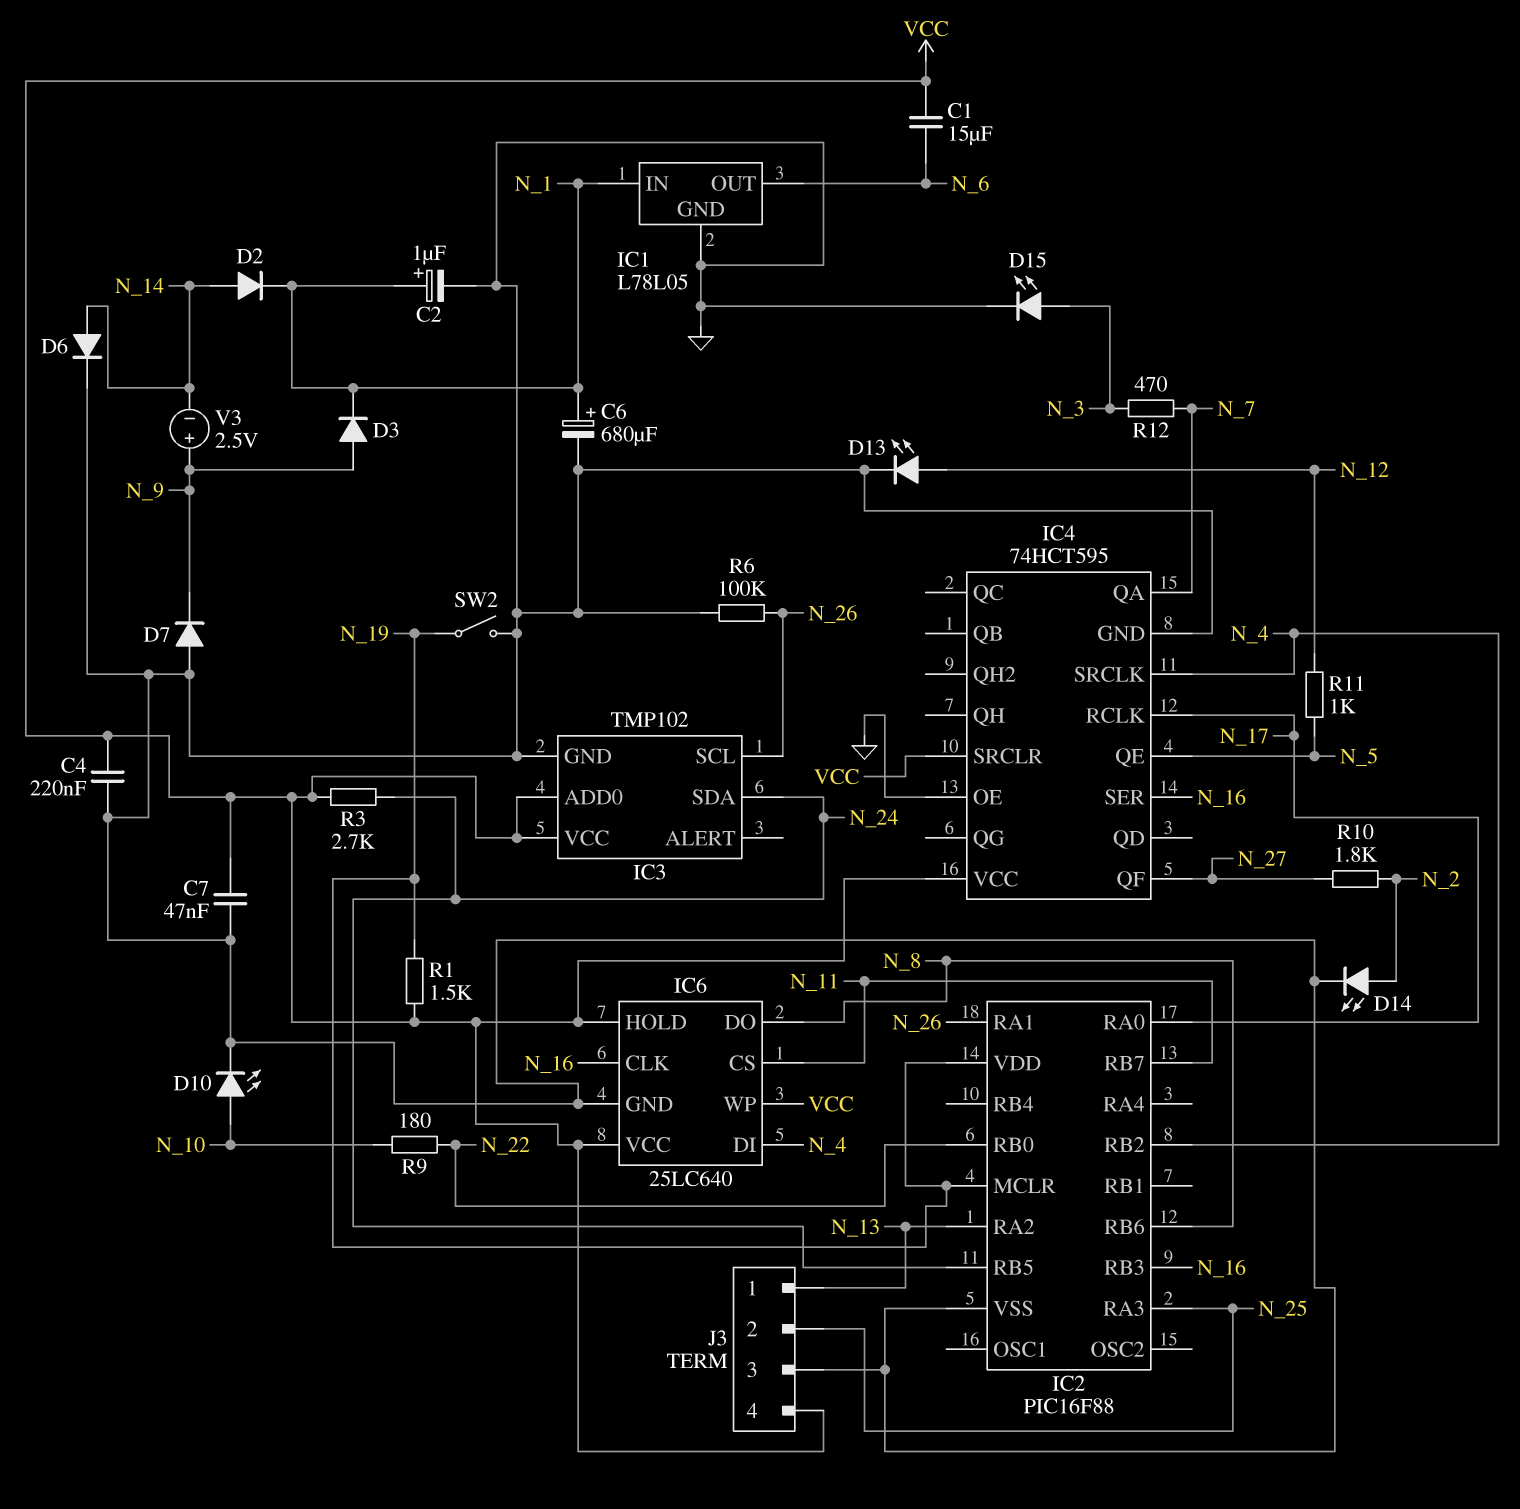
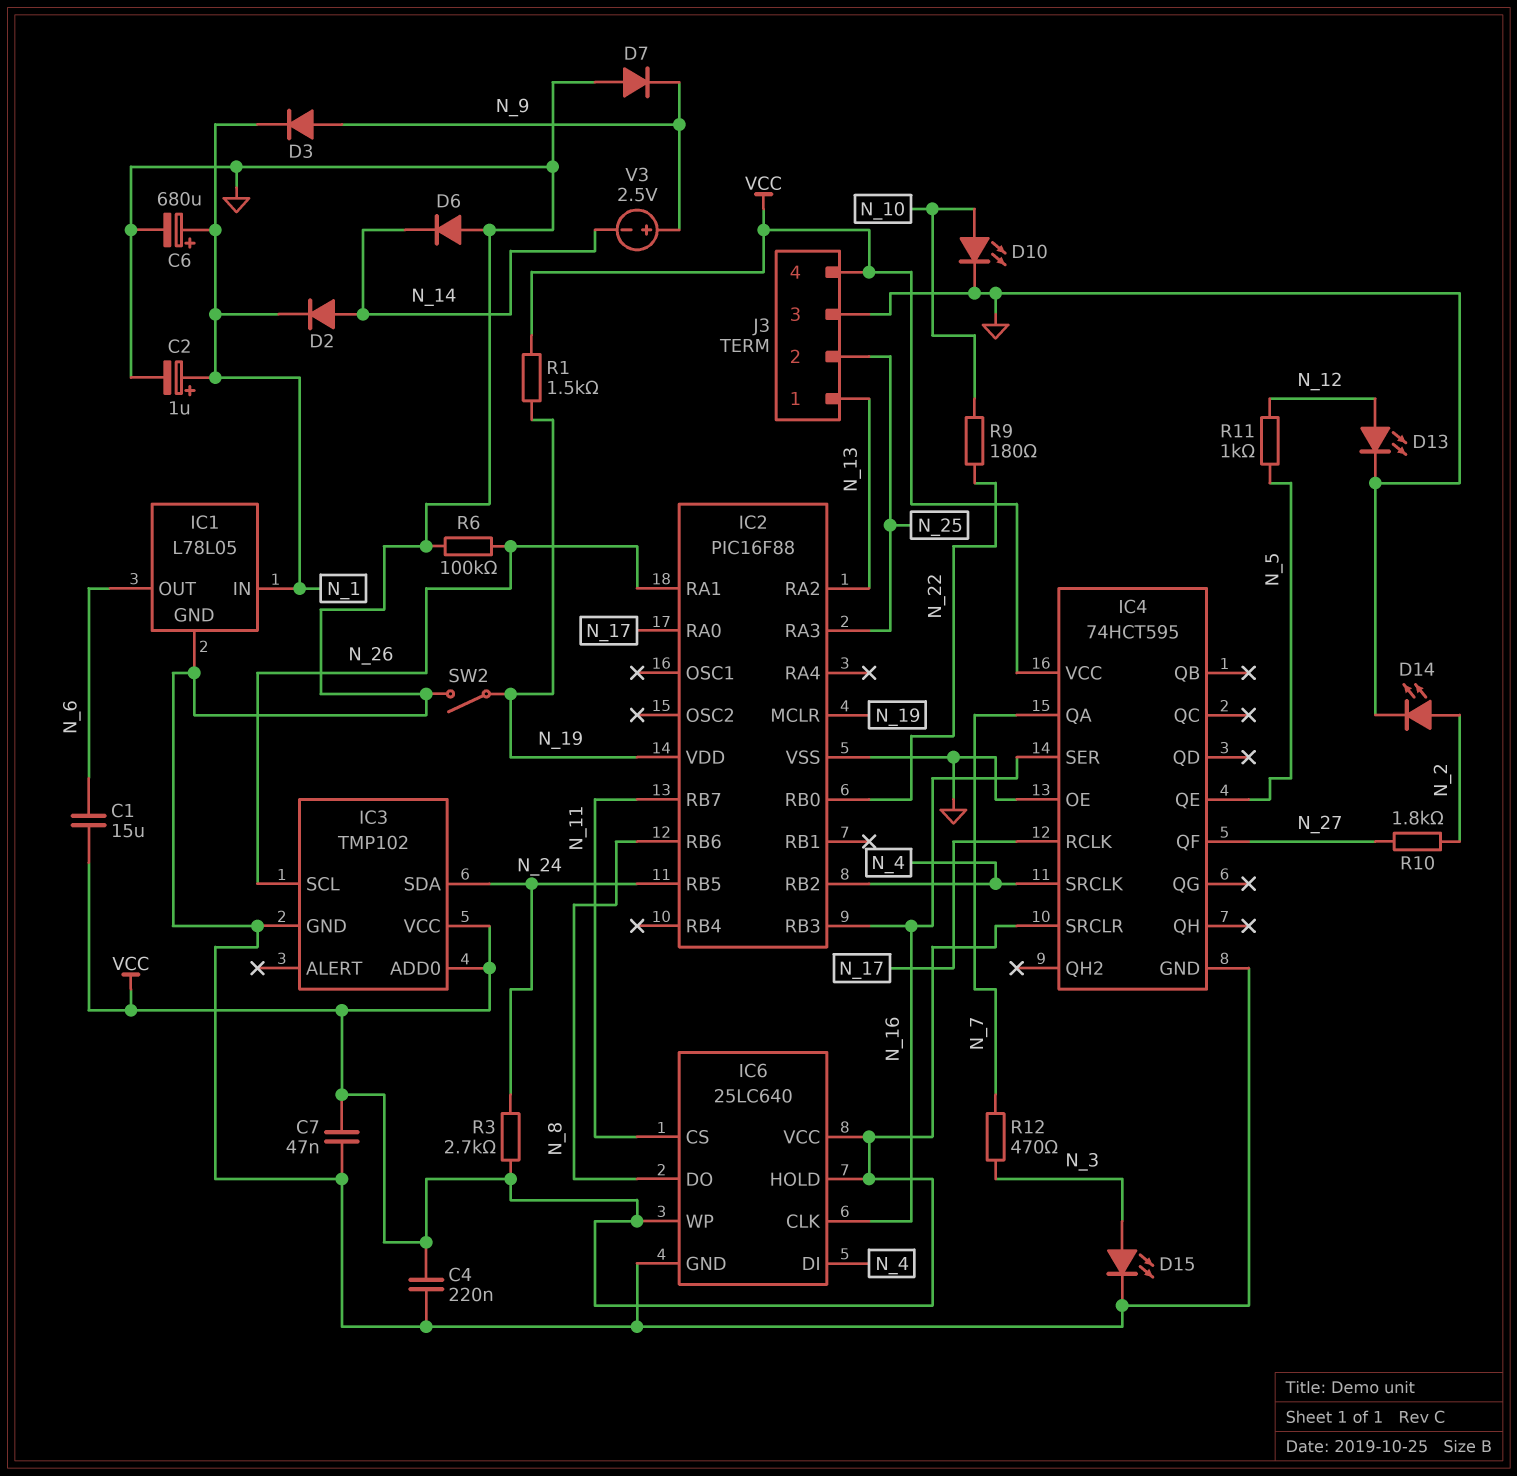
D6: diode (A N_14, K GND) -> diode (A GND, K N_14)

